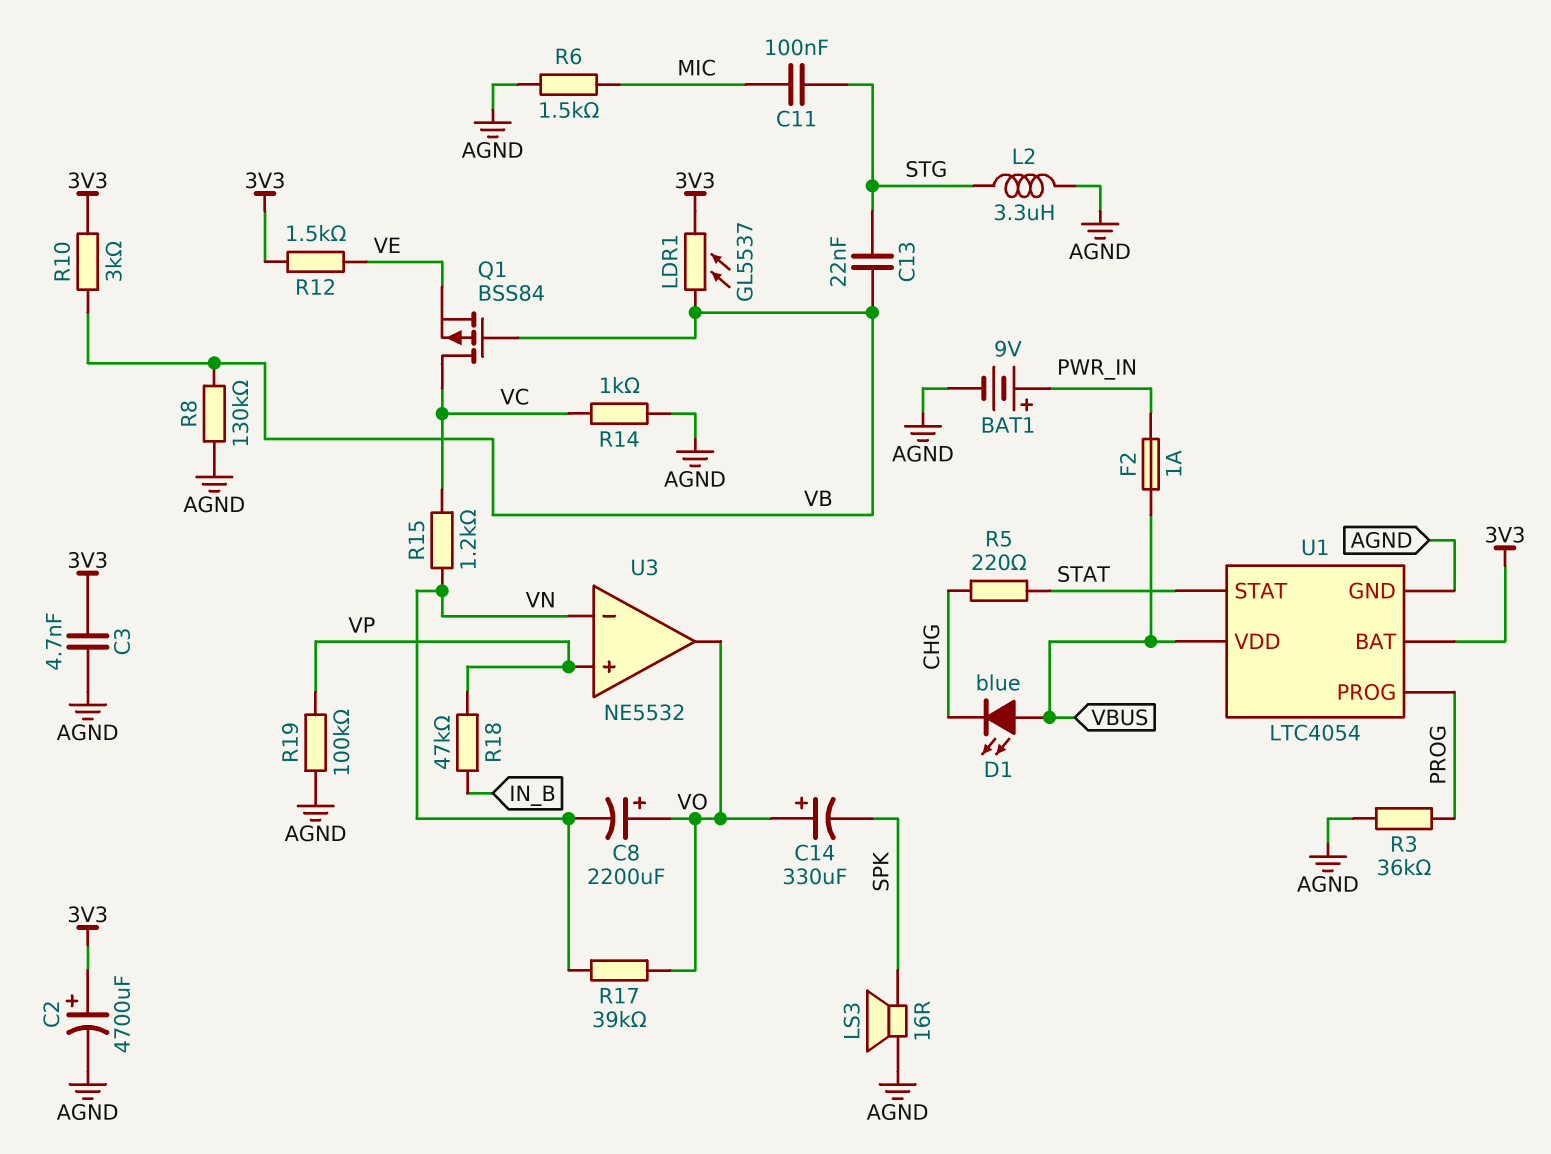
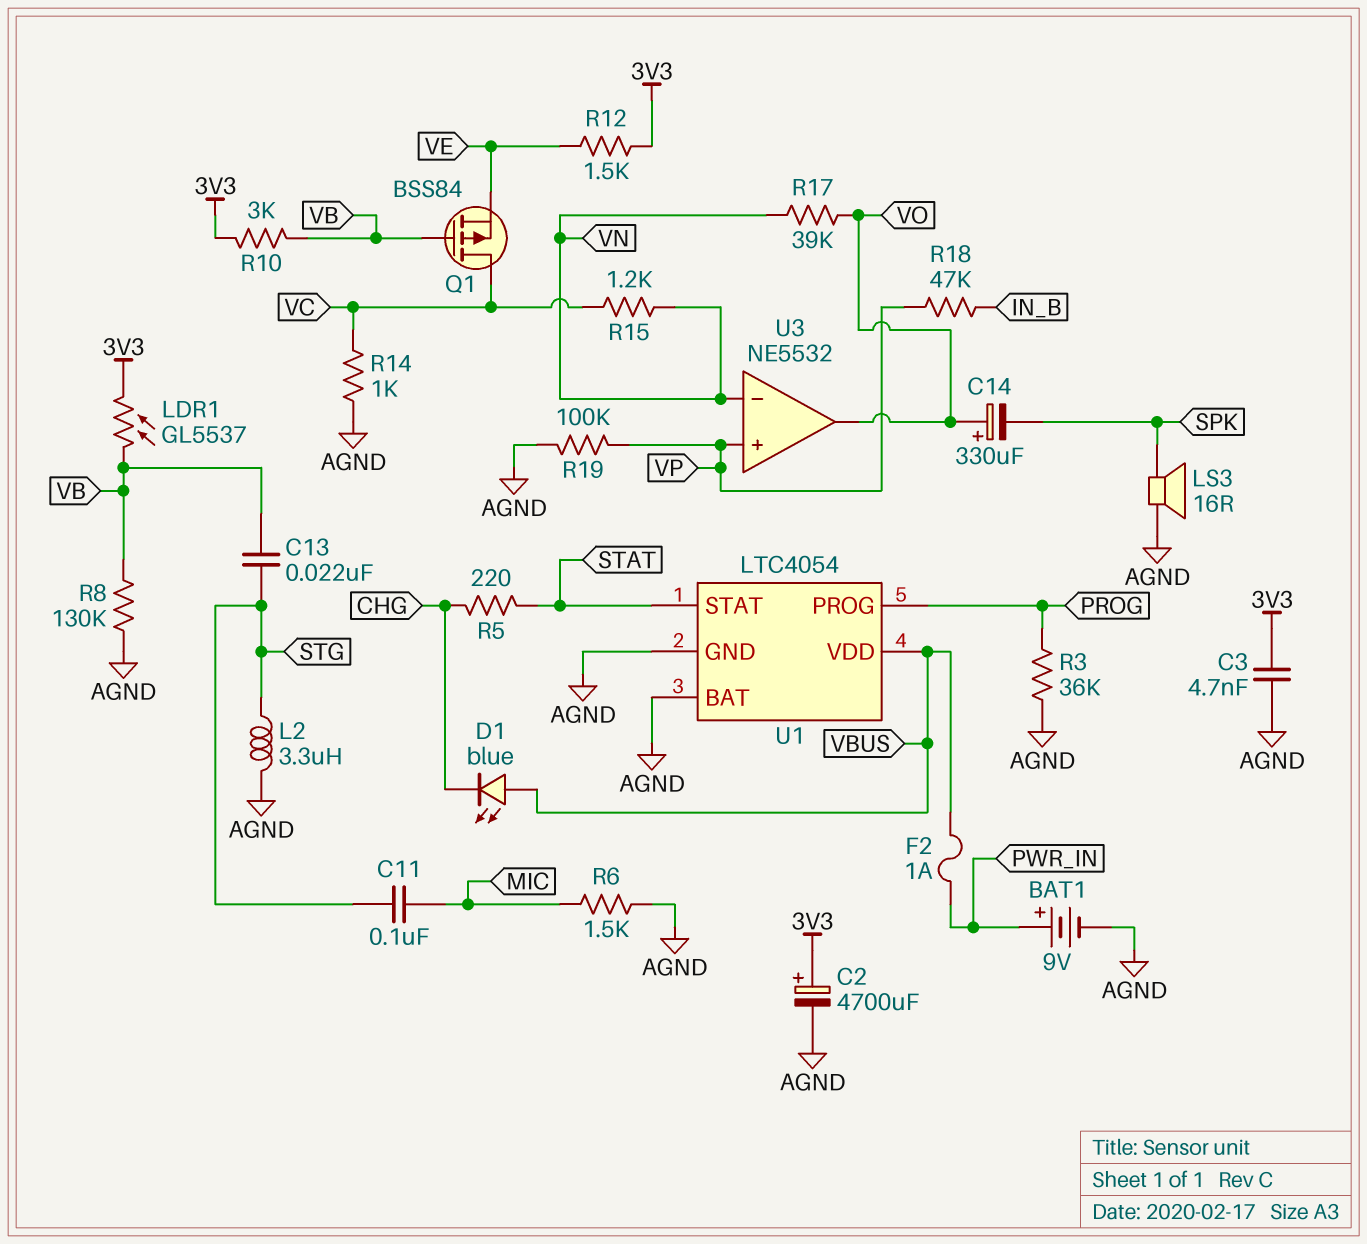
C8: 2200uF (plus VO, minus VN) -> none
U1 pin BAT: 3V3 -> AGND

